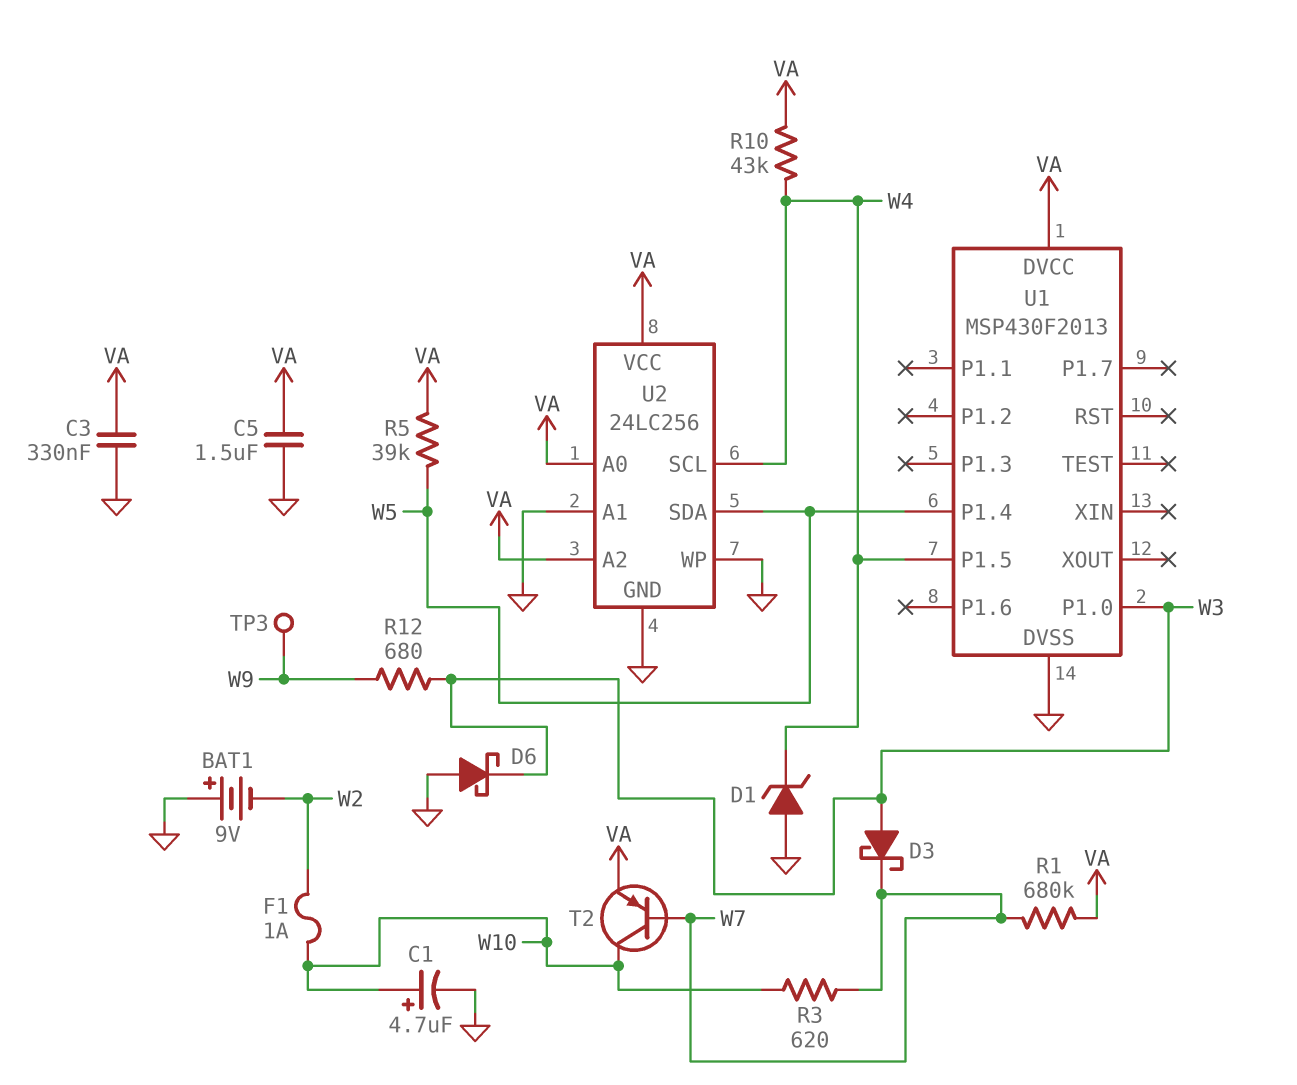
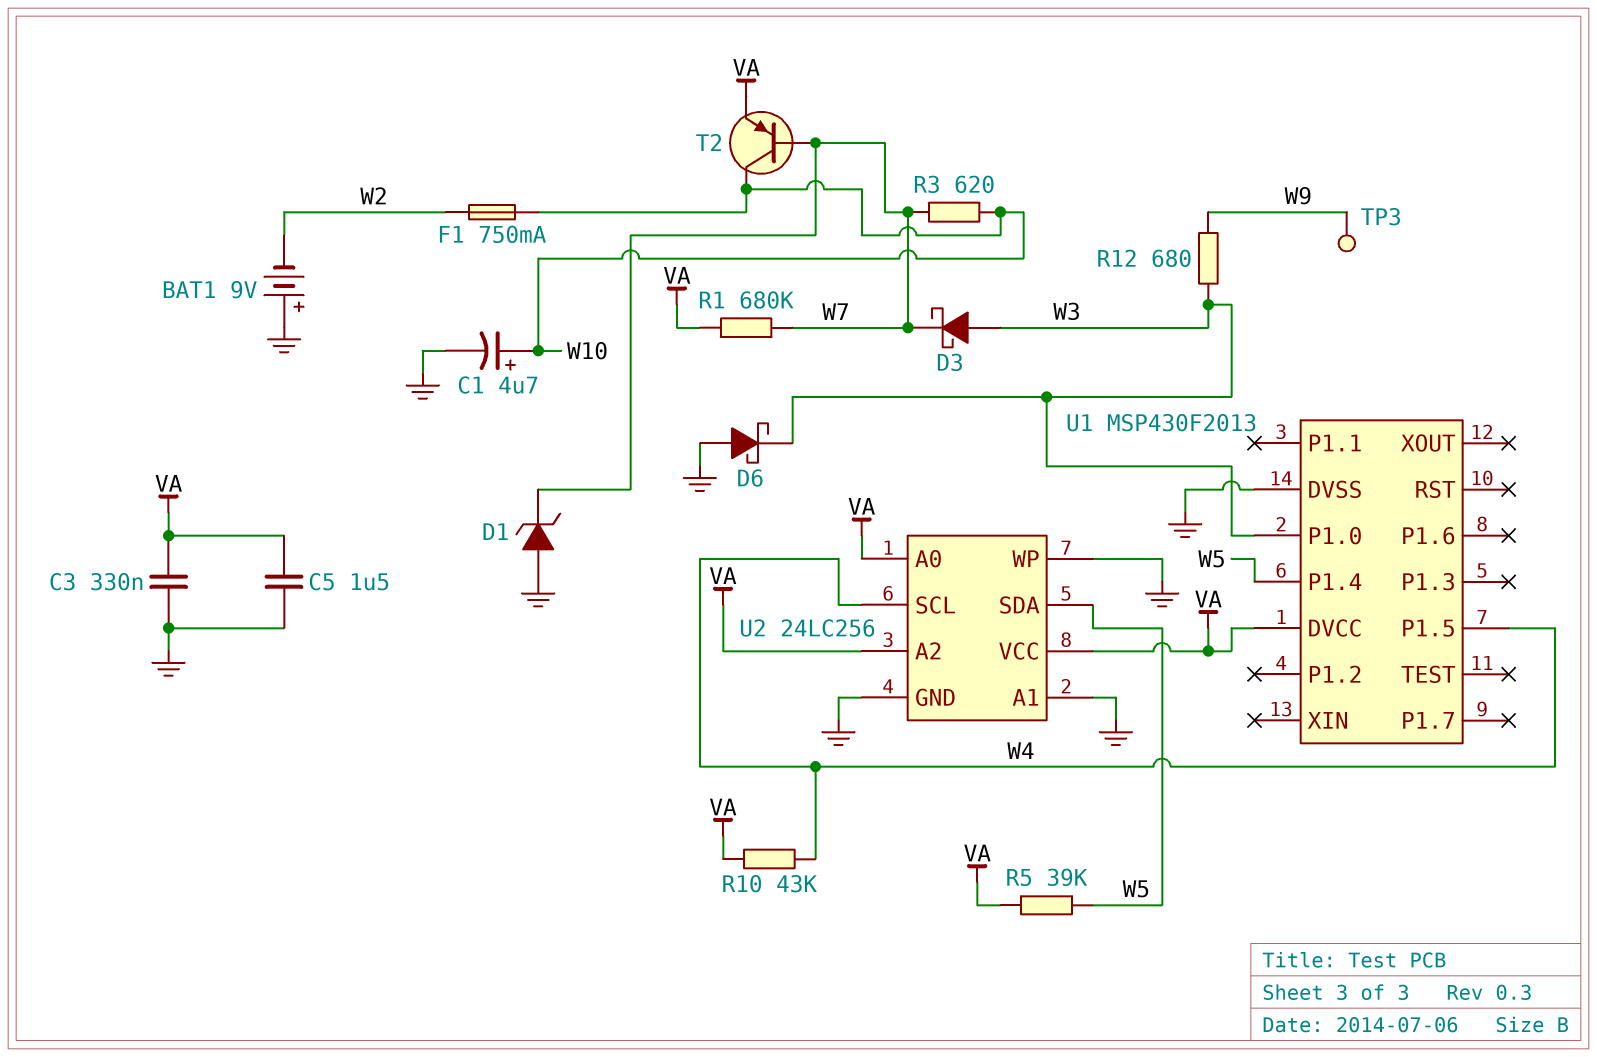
D1: zener (A GND, K W4) -> zener (A GND, K W7)
F1: 1A (W2, W10) -> 750mA (W2, W10)

